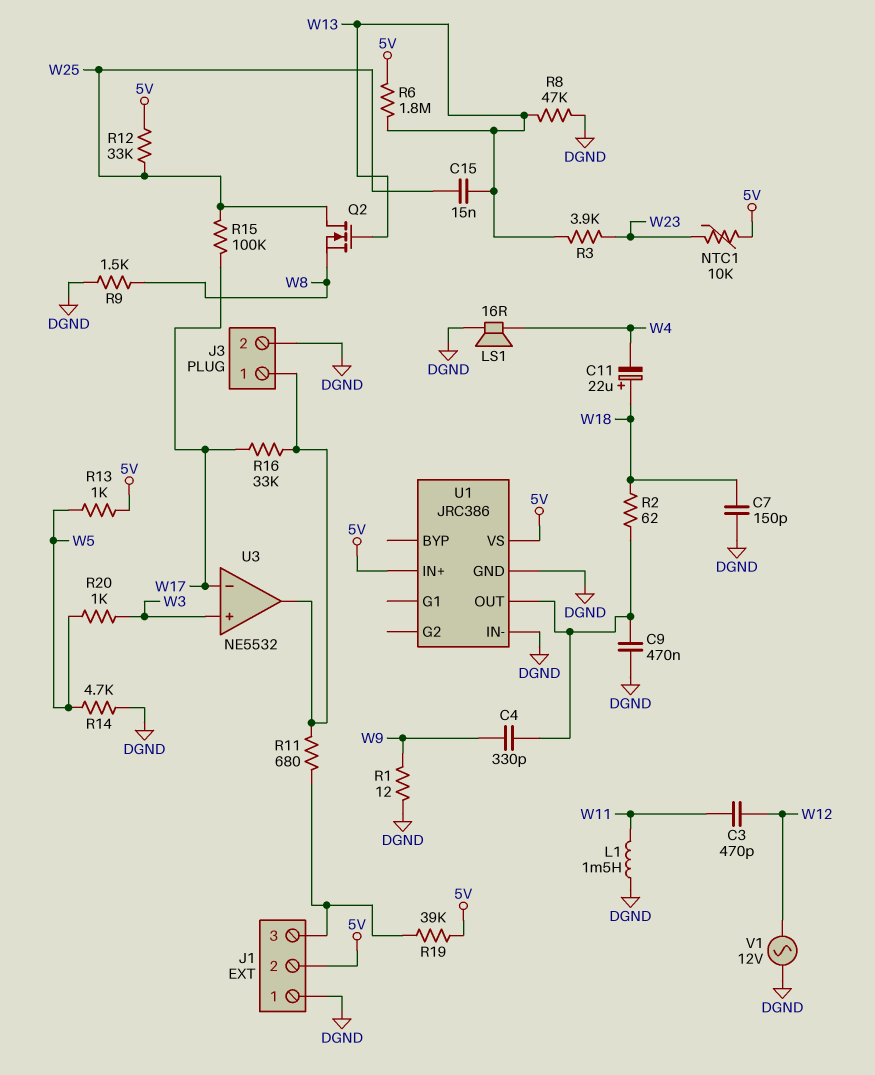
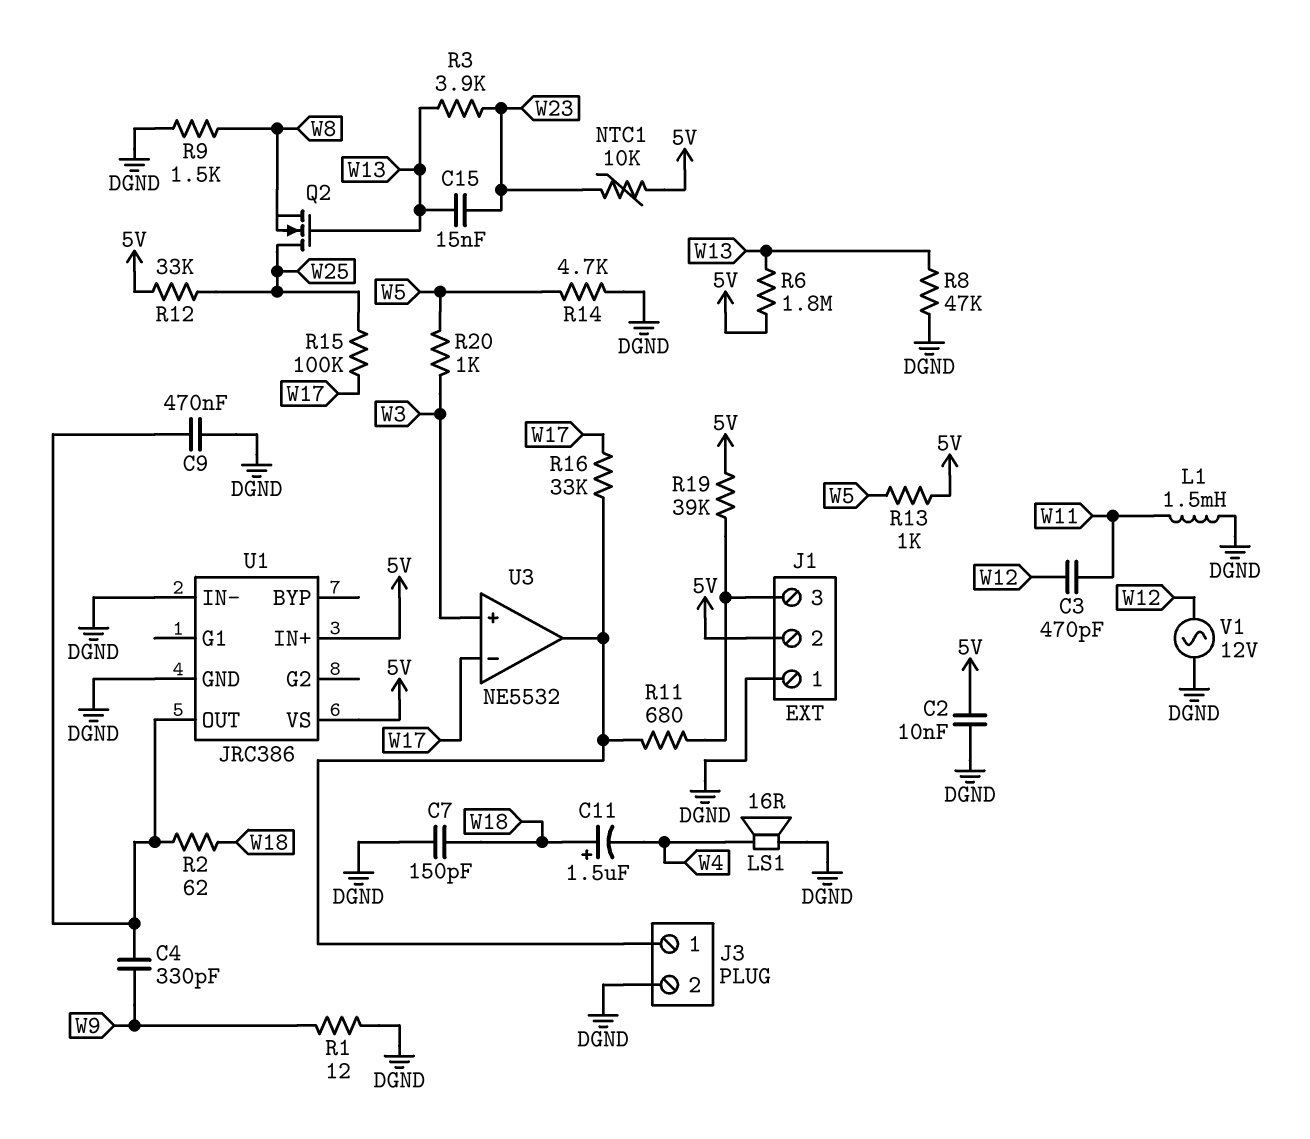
C2: none -> 10nF (5V, DGND)
C11: 22uF (plus W18, minus W4) -> 1.5uF (plus W18, minus W4)
C15: 15nF (W13, W25) -> 15nF (W13, W23)

